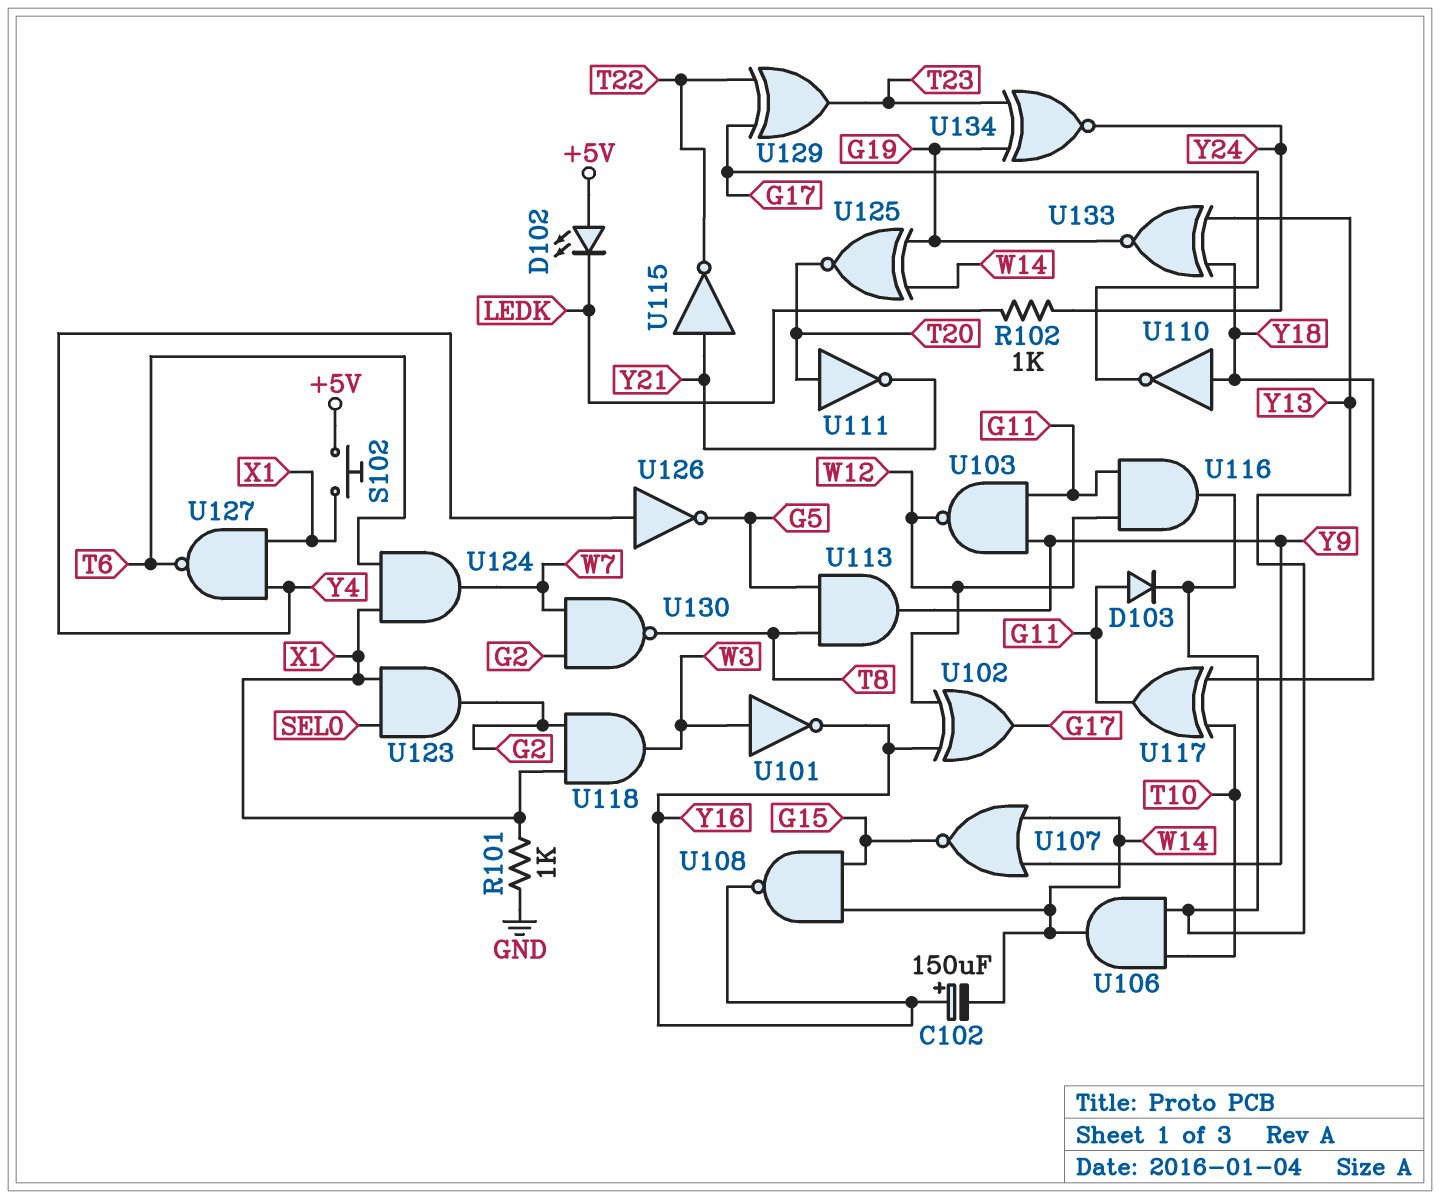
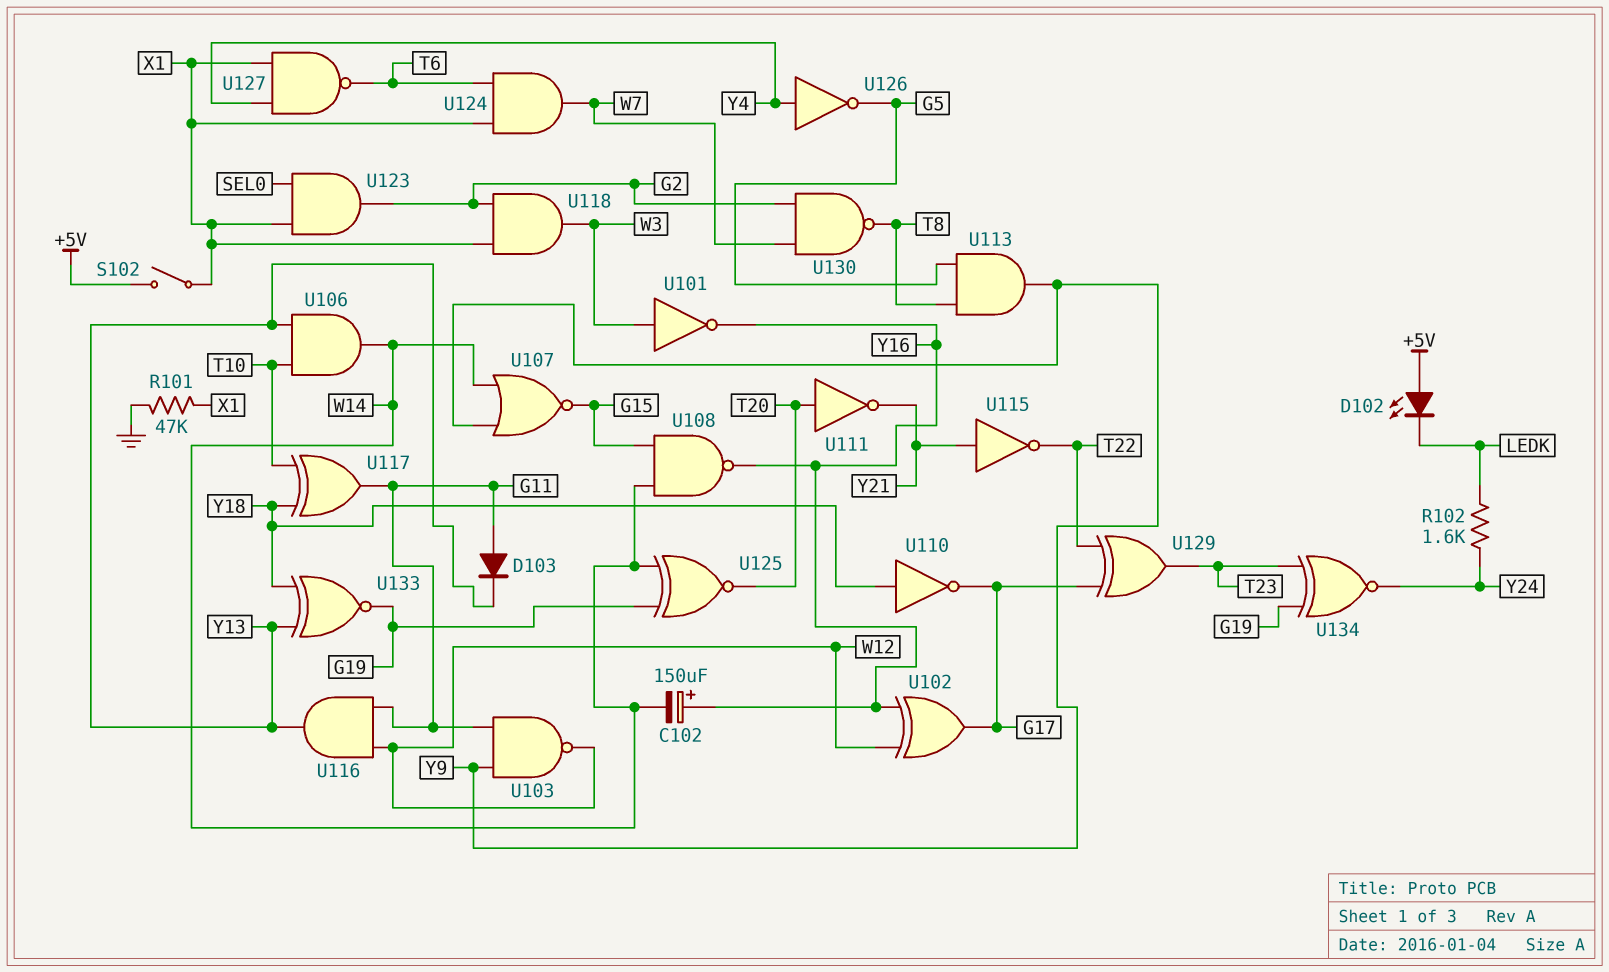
R101: 1k (GND, X1) -> 47k (GND, X1)
R102: 1k (LEDK, Y24) -> 1.6k (LEDK, Y24)
S102: button (+5V, X1) -> switch (+5V, X1)

